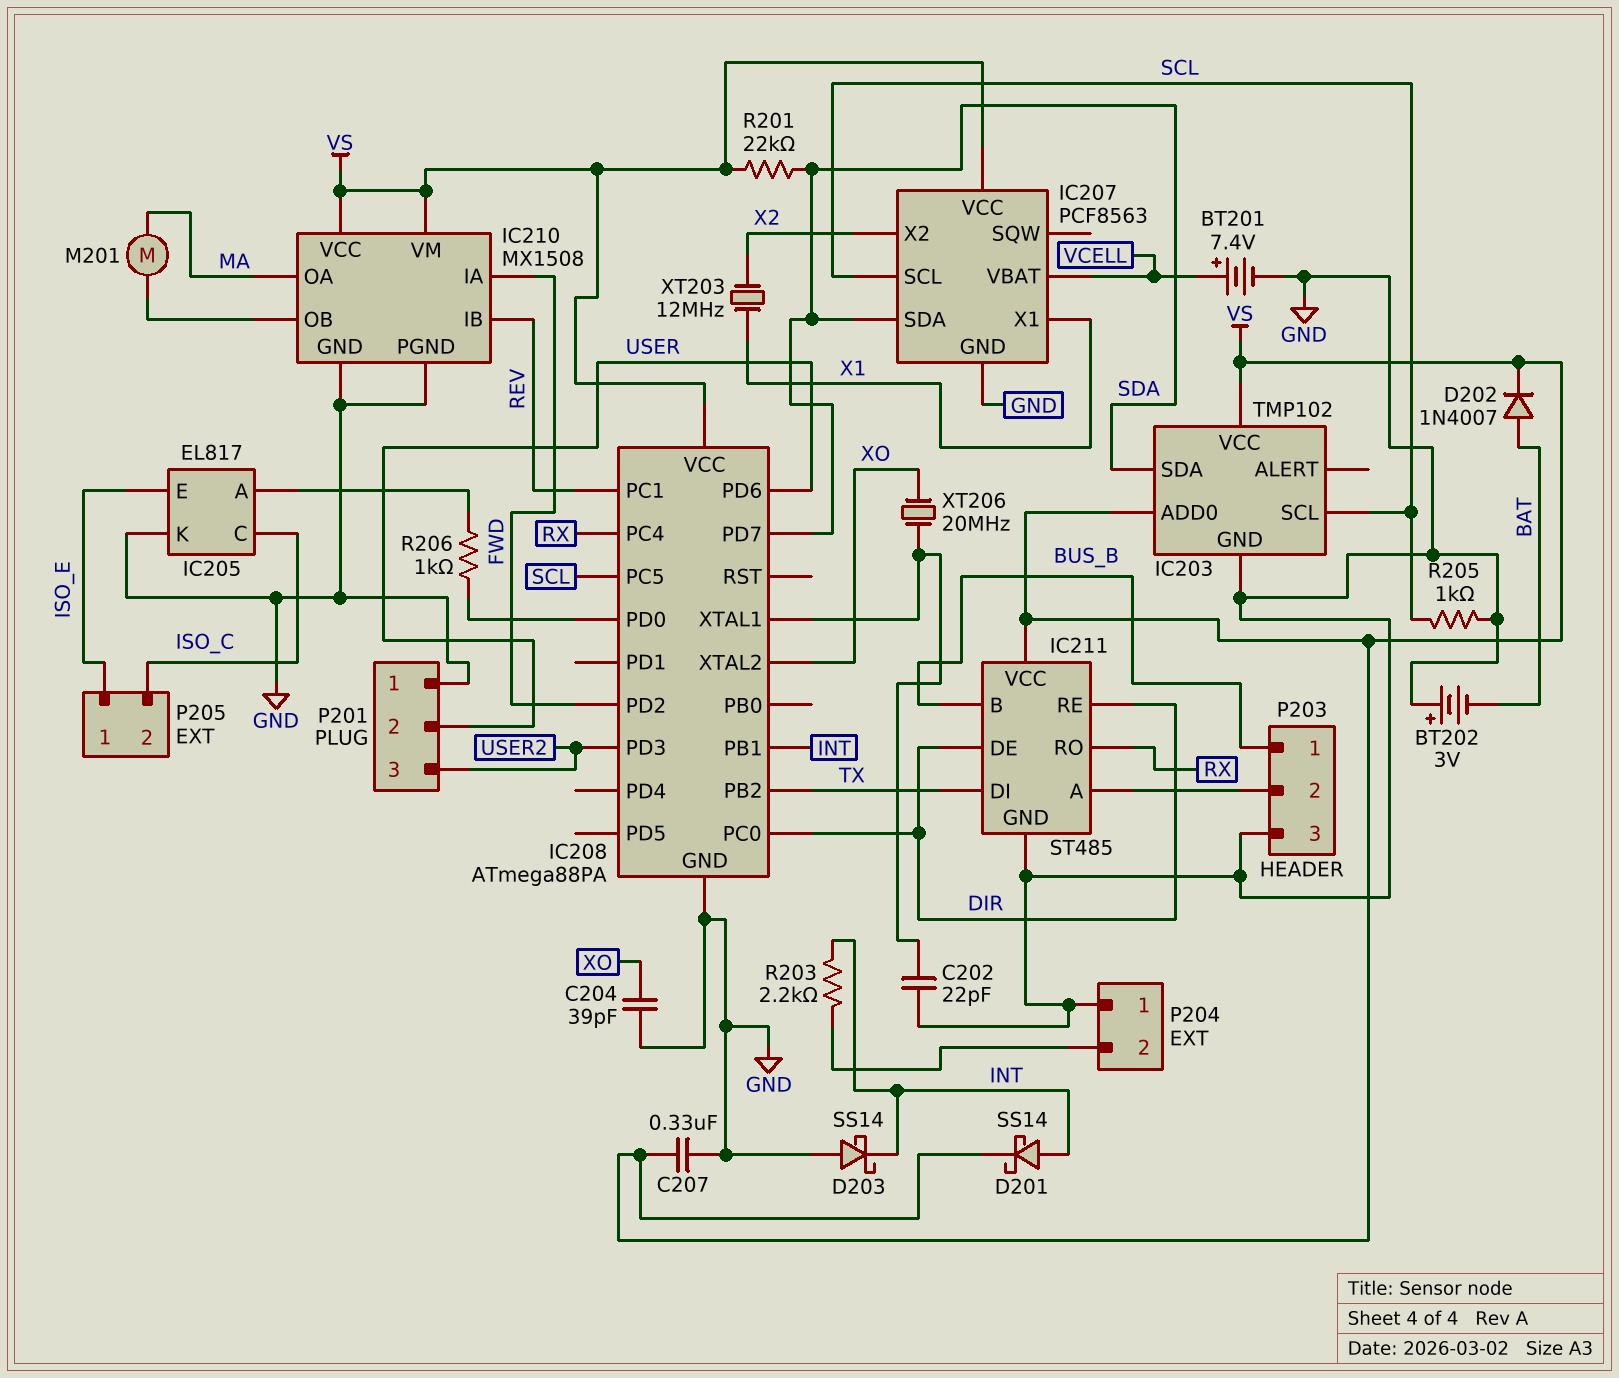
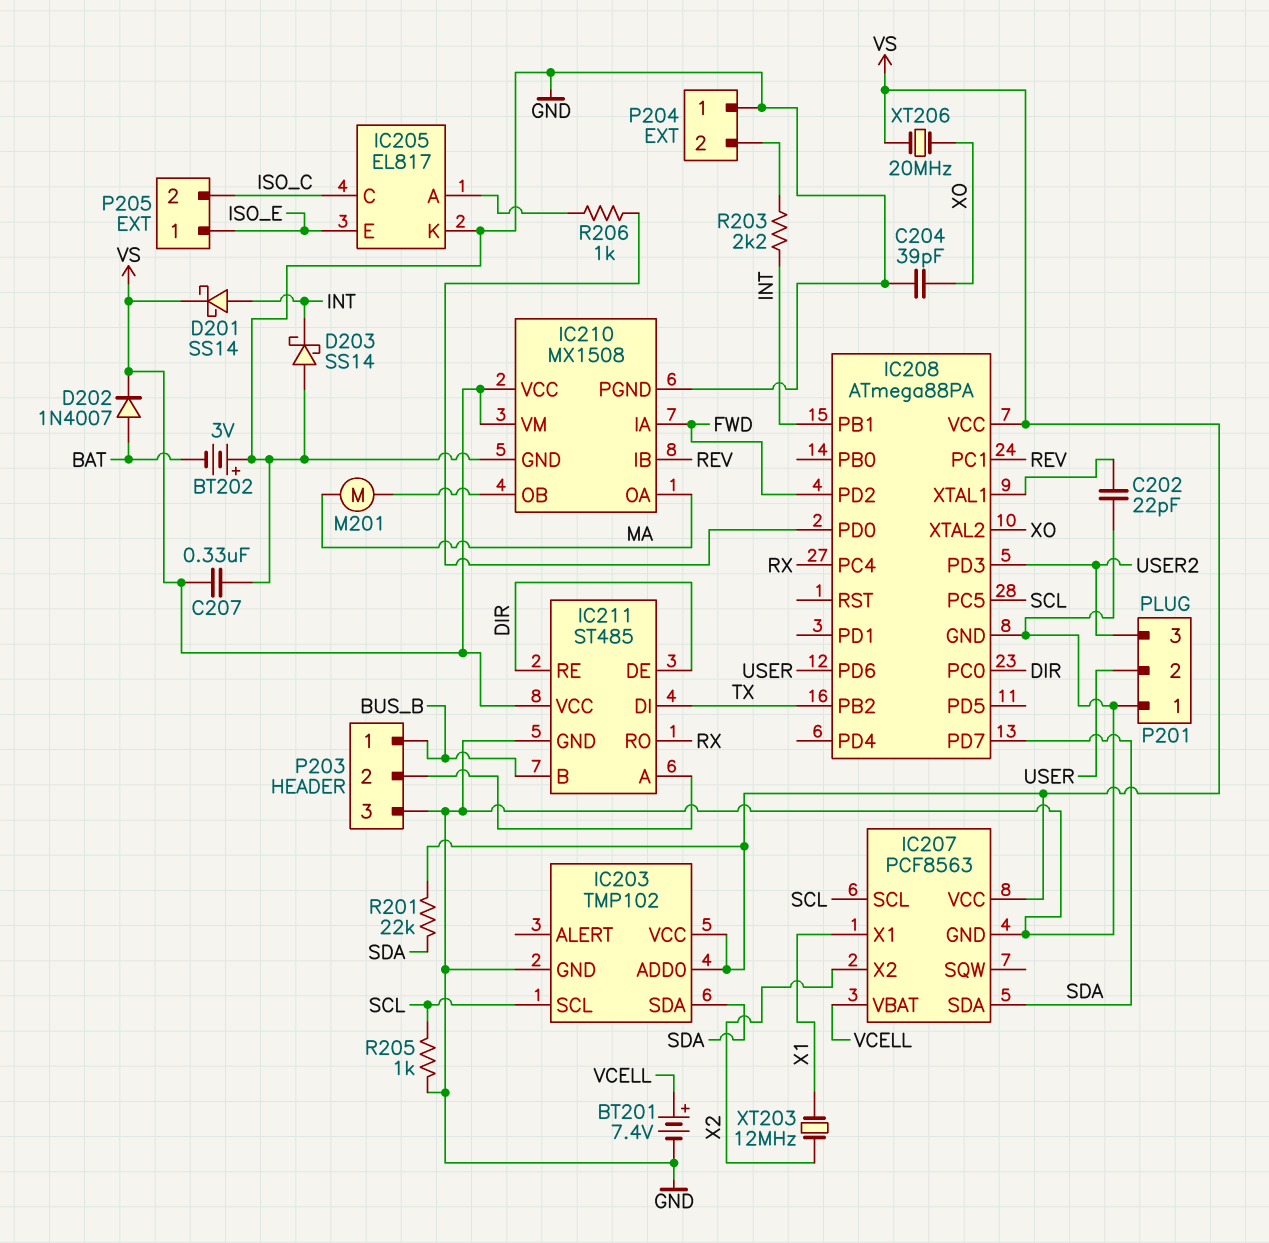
XT206: 20MHz (IC208/XTAL1, XO) -> 20MHz (VS, XO)

